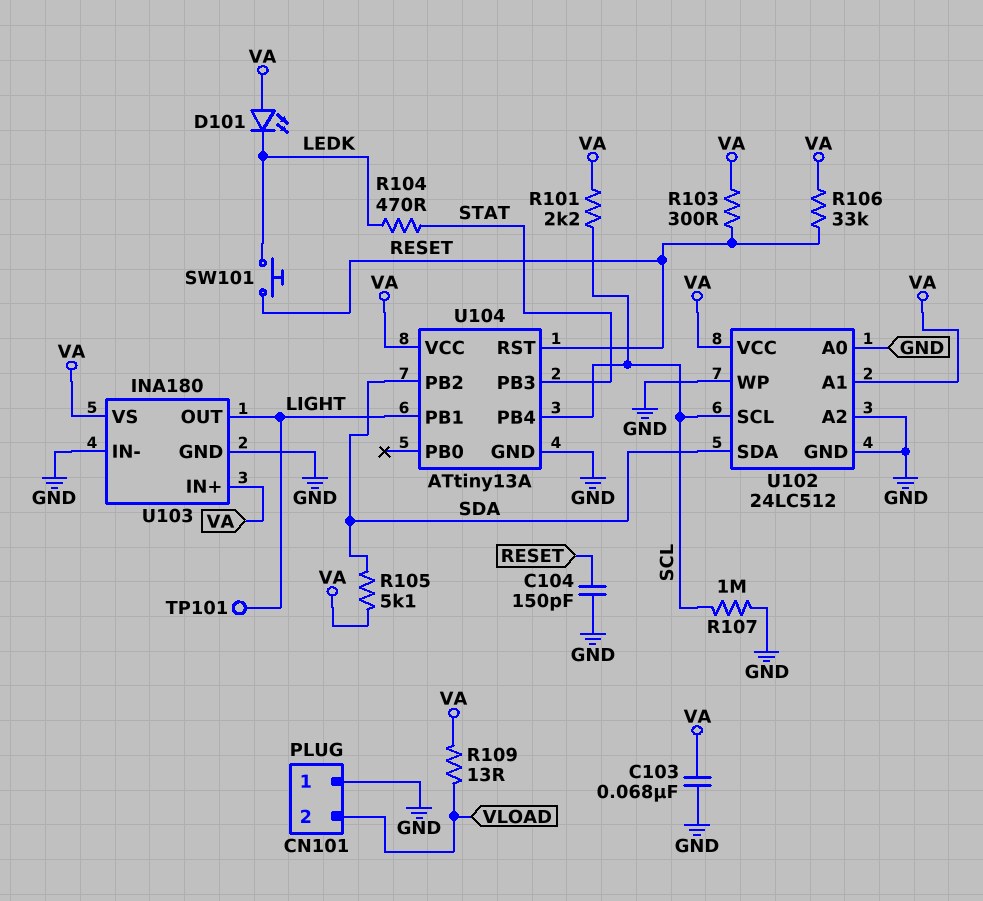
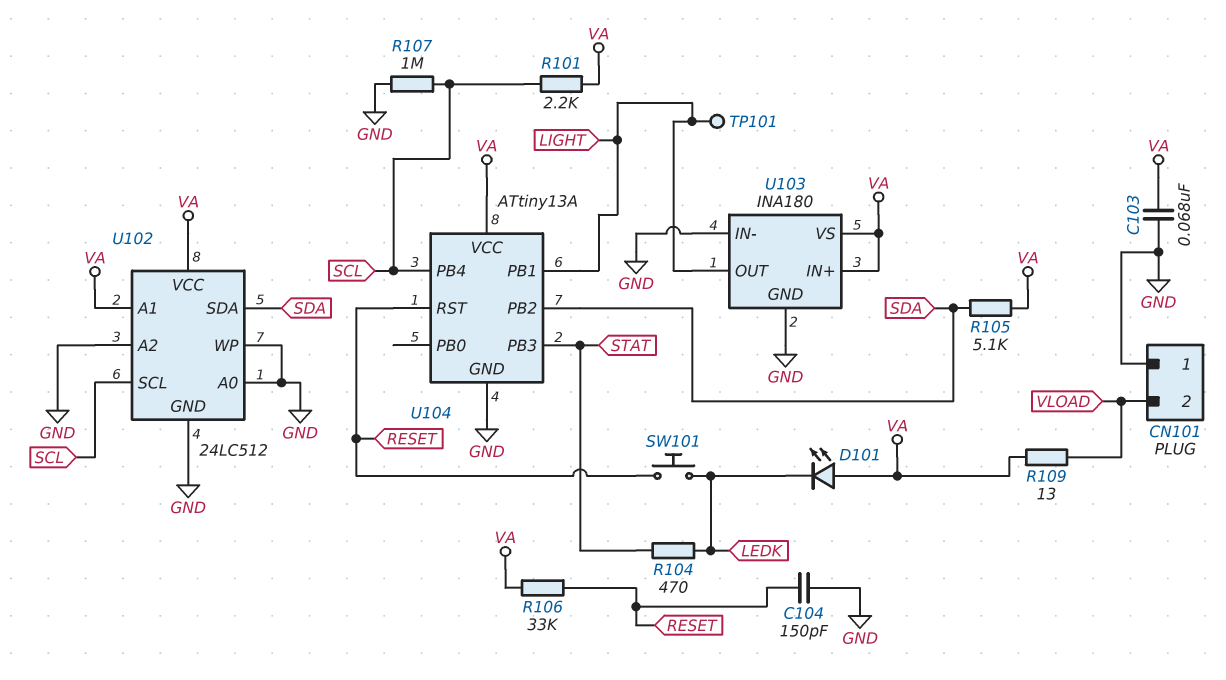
R103: 300 (RESET, VA) -> none

